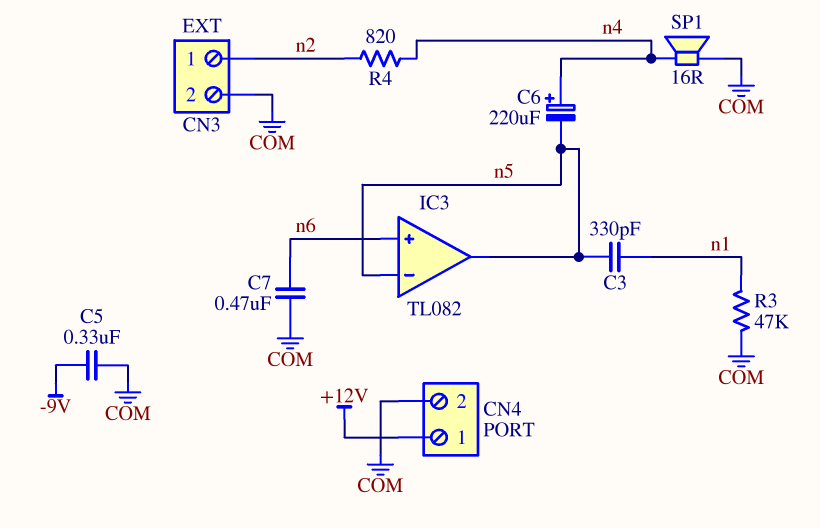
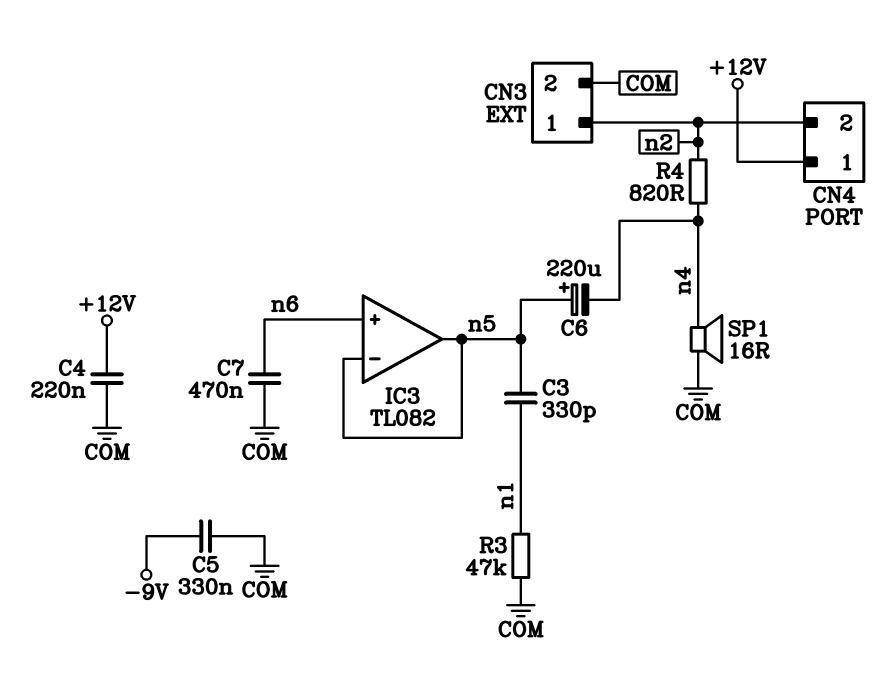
C4: none -> 220nF (+12V, COM)
C6: 220uF (plus n4, minus n5) -> 220uF (plus n5, minus n4)
CN4 pin 2: COM -> n2

